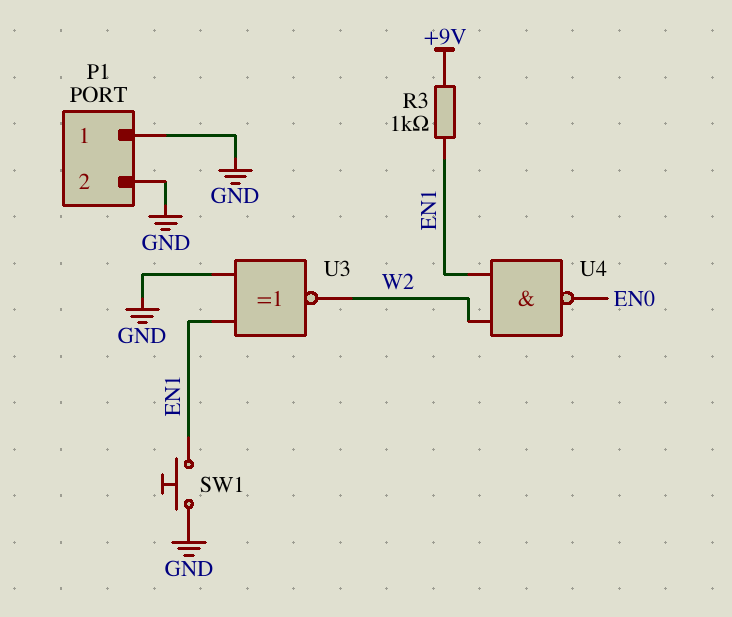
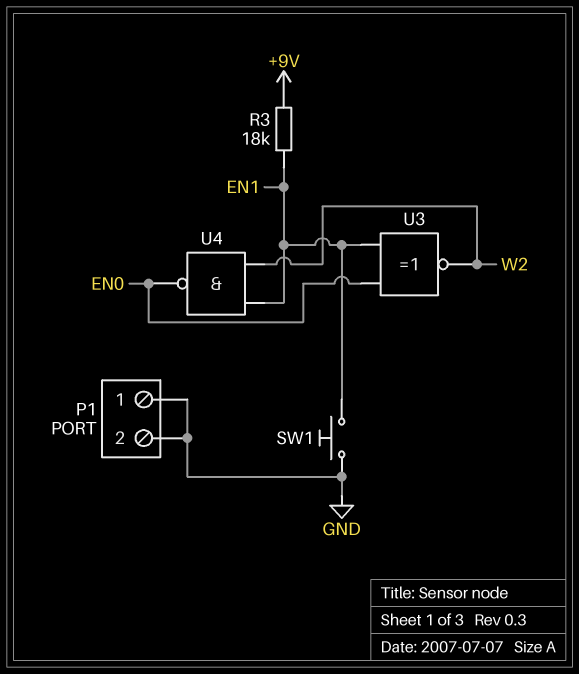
R3: 1k (+9V, EN1) -> 18k (+9V, EN1)
U3: XNOR (in EN1, in GND, out W2) -> XNOR (in EN0, in EN1, out W2)

